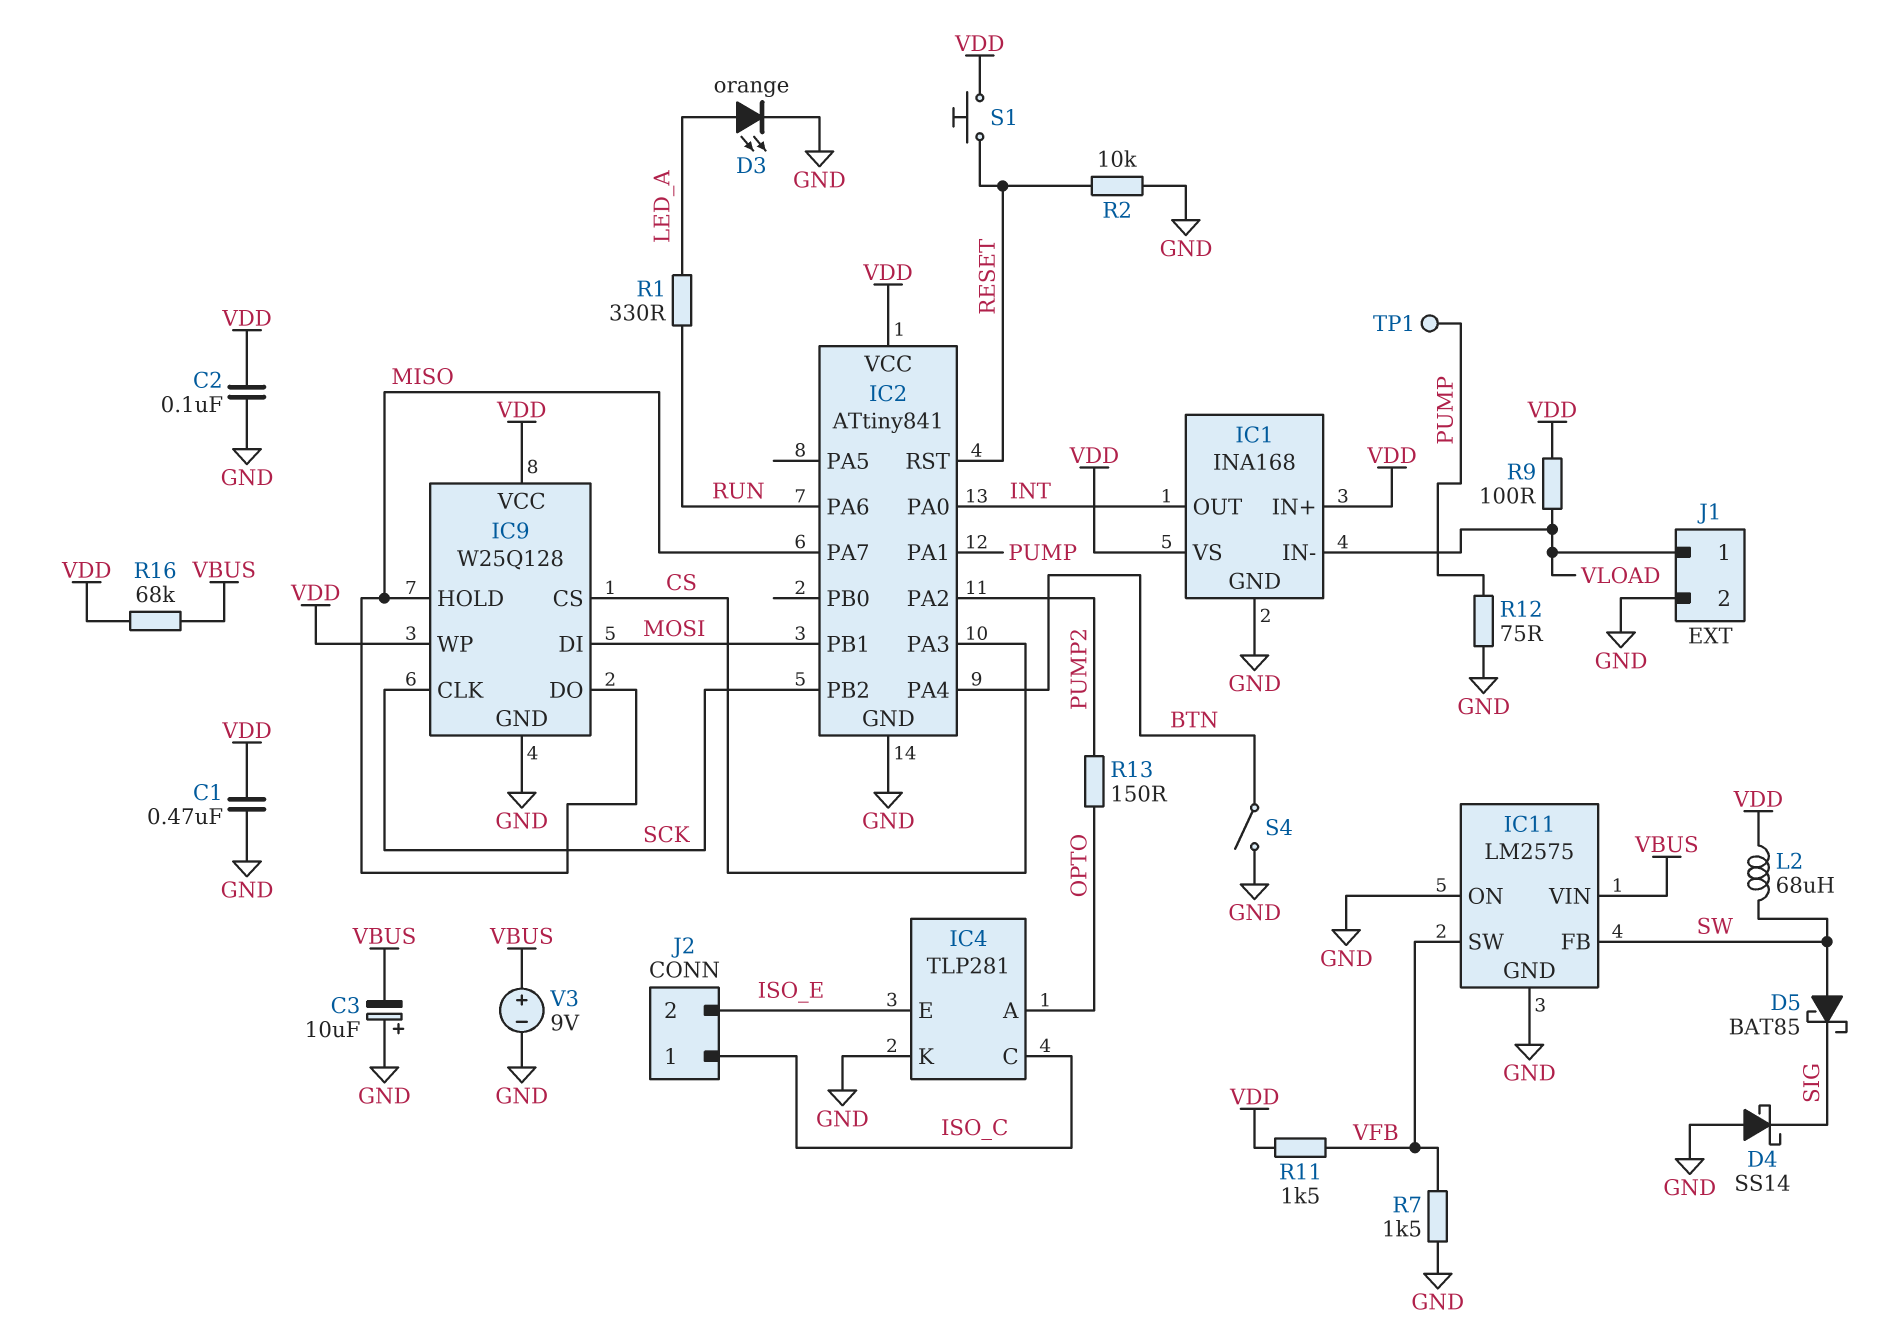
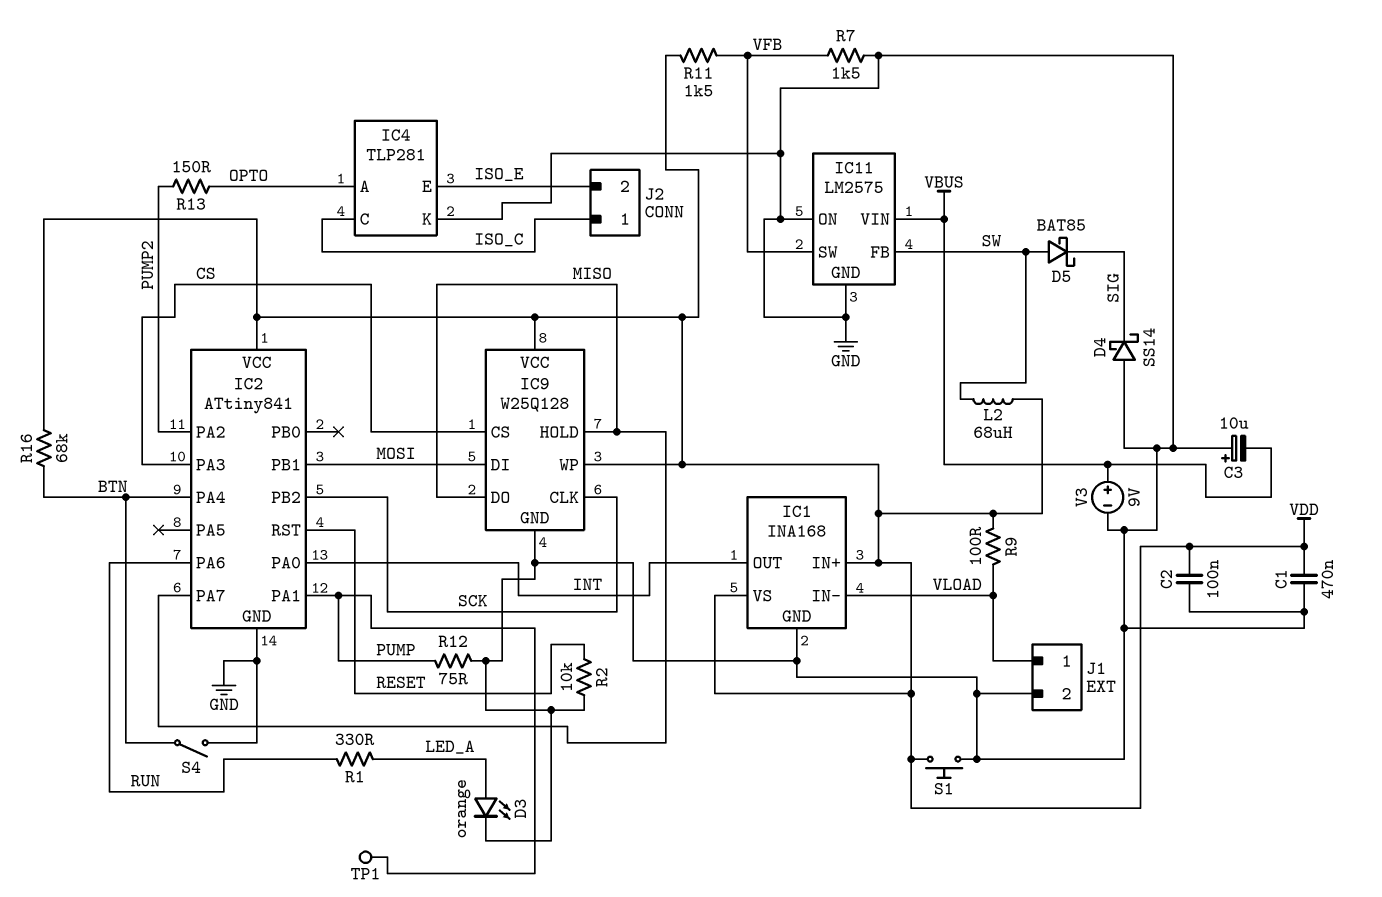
R16: 68k (VBUS, VDD) -> 68k (BTN, VDD)
S1: button (RESET, VDD) -> button (GND, VDD)

